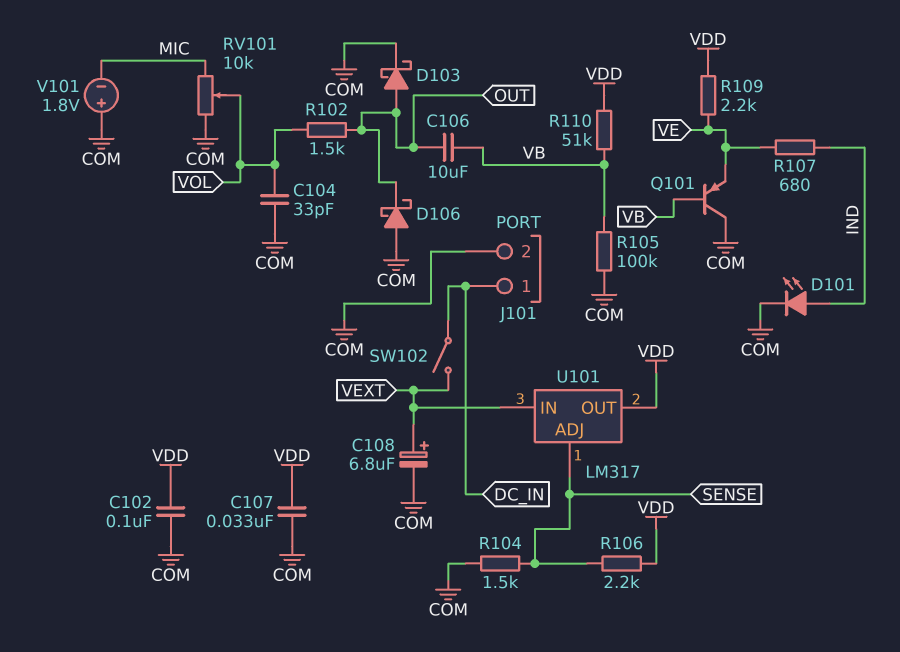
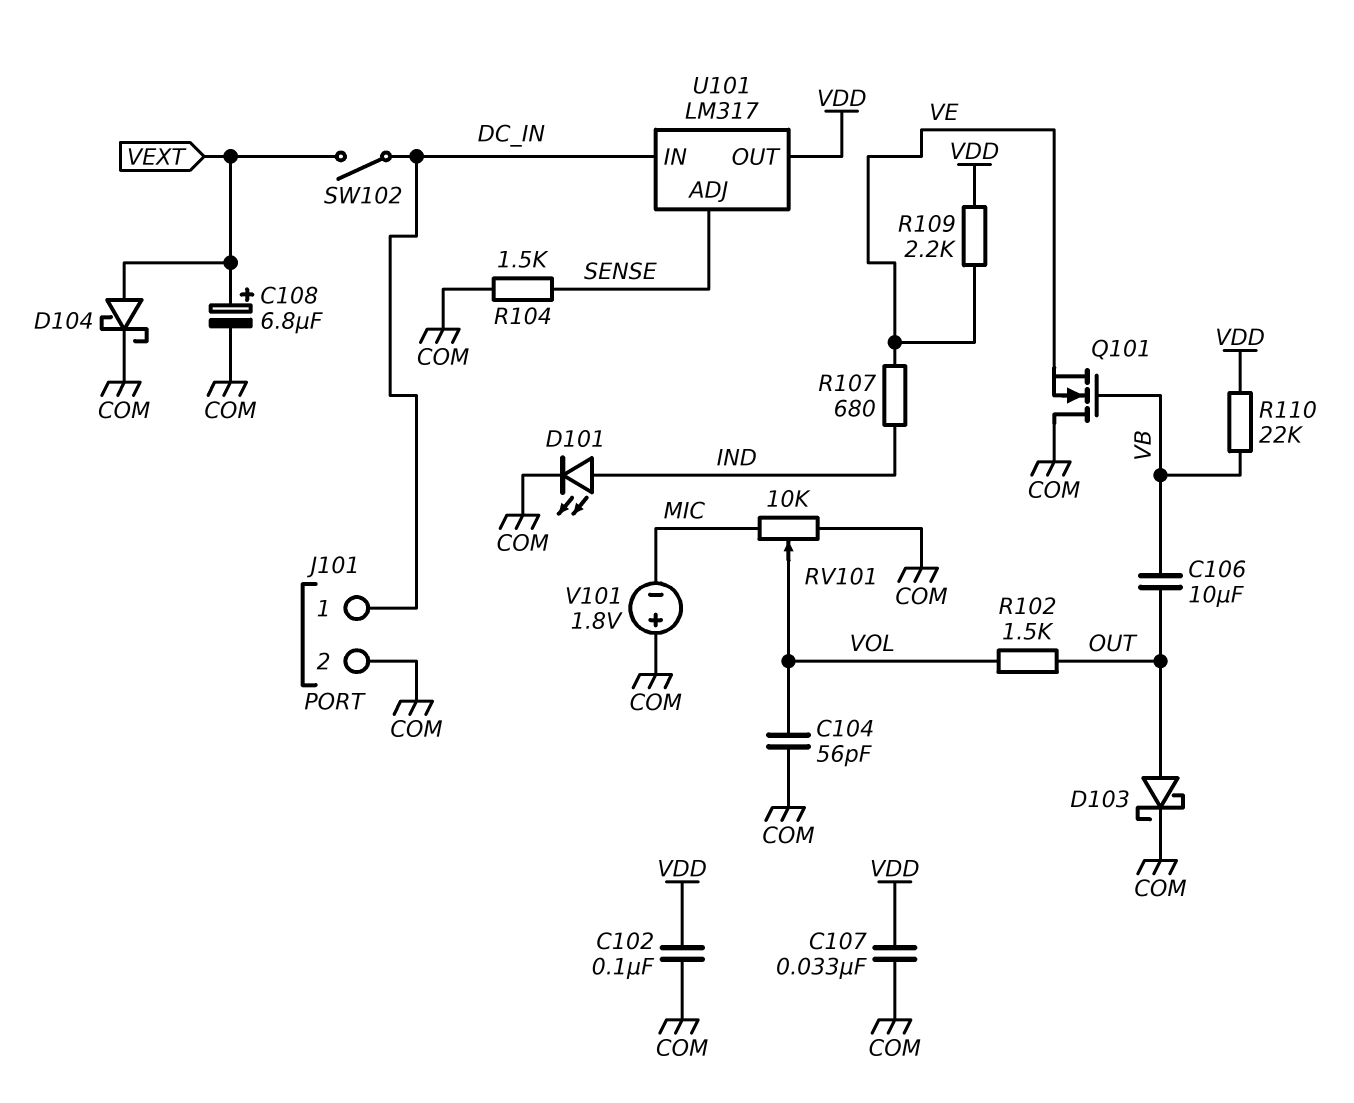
C104: 33pF (COM, VOL) -> 56pF (COM, VOL)
D104: none -> schottky (A VEXT, K COM)
D106: schottky (A COM, K OUT) -> none
Q101: PNP (B VB, C COM, E VE) -> NMOS (G VB, D COM, S VE)
R105: 100k (COM, VB) -> none
R106: 2.2k (SENSE, VDD) -> none
R110: 51k (VB, VDD) -> 22k (VB, VDD)
U101 pin IN: VEXT -> DC_IN

